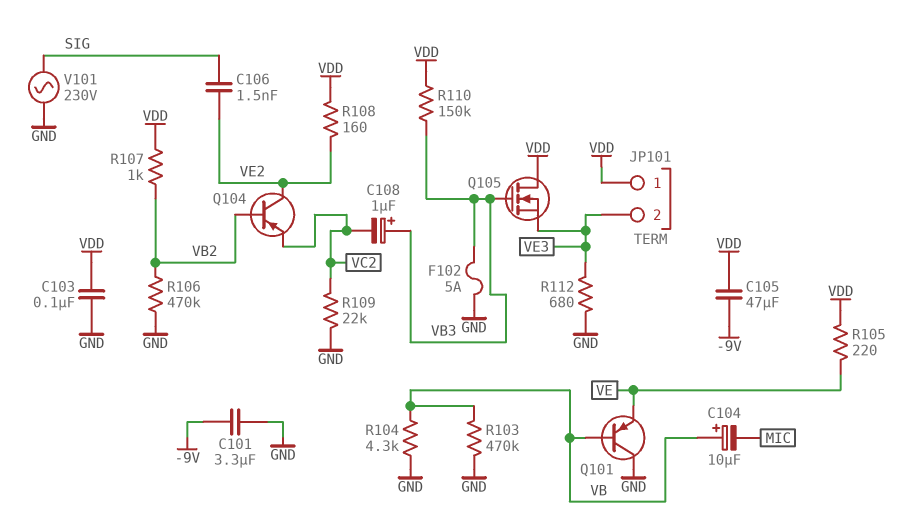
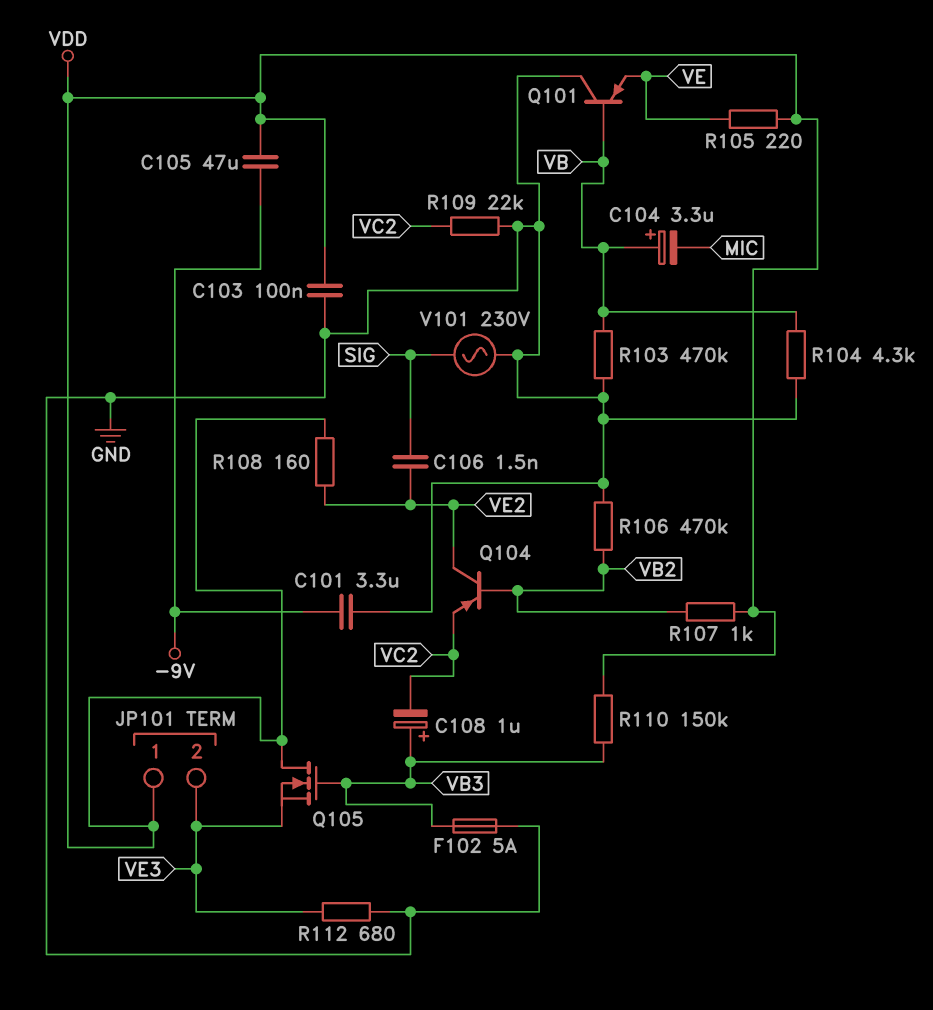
C104: 10uF (plus VB, minus MIC) -> 3.3uF (plus VB, minus MIC)

